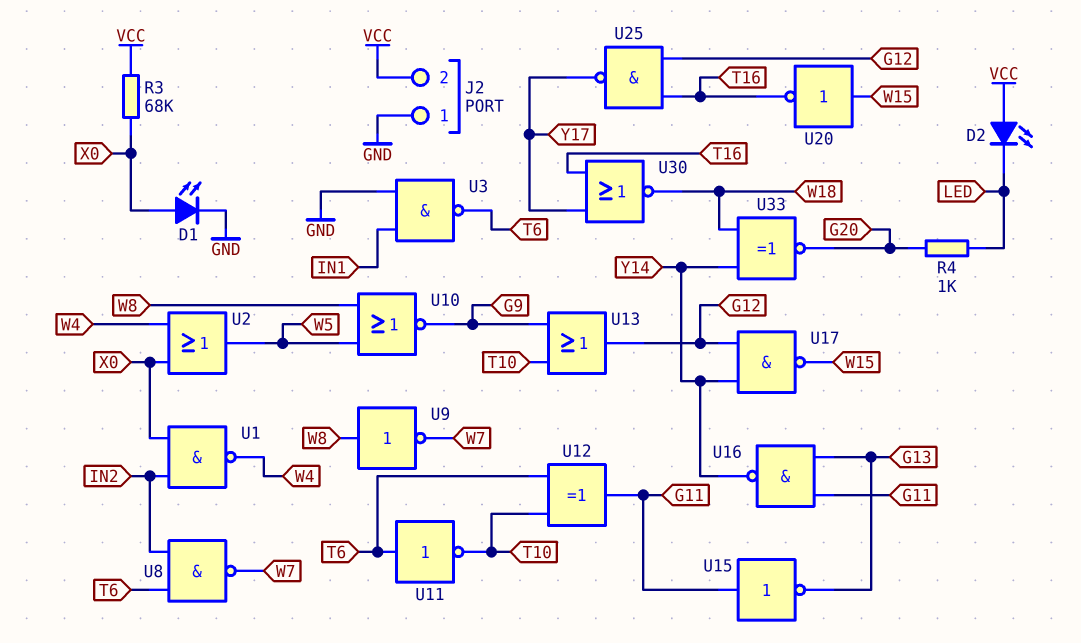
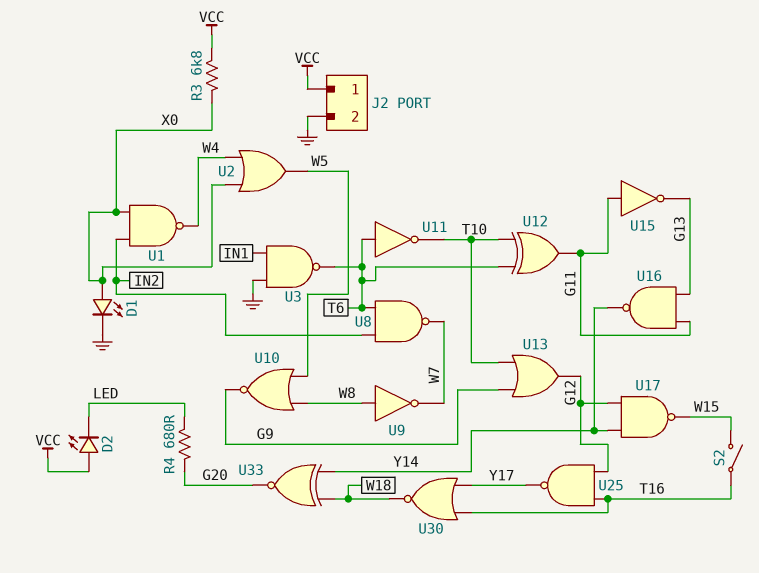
J2 pin 1: GND -> VCC
J2 pin 2: VCC -> GND
R3: 68k (VCC, X0) -> 6.8k (VCC, X0)
R4: 1k (G20, LED) -> 680 (G20, LED)
S2: none -> switch (T16, W15)
U20: NOT (in W15, out T16) -> none

